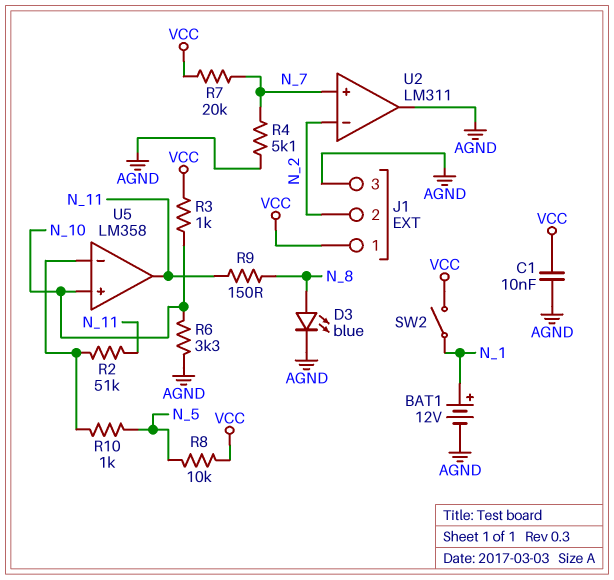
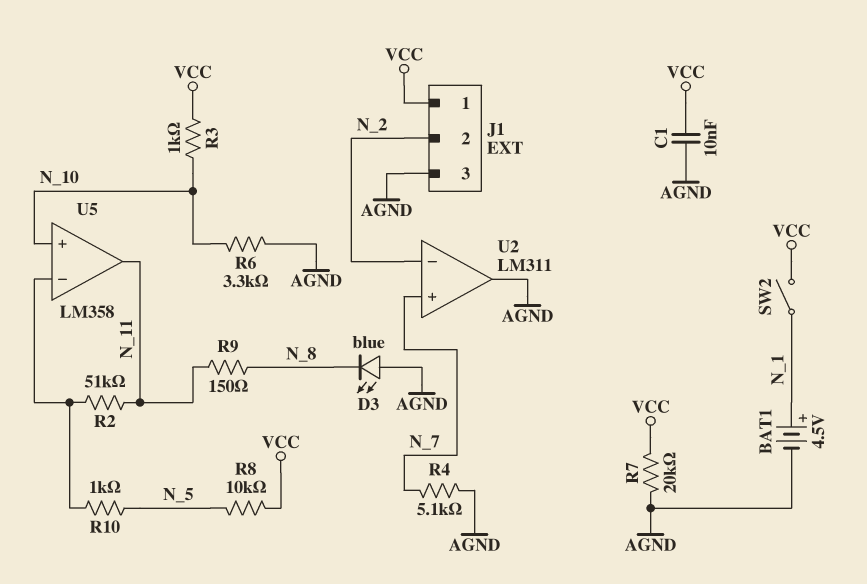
BAT1: 12V (plus N_1, minus AGND) -> 4.5V (plus N_1, minus AGND)
D3: LED blue (A N_8, K AGND) -> LED blue (A AGND, K N_8)
R7: 20k (N_7, VCC) -> 20k (AGND, VCC)

